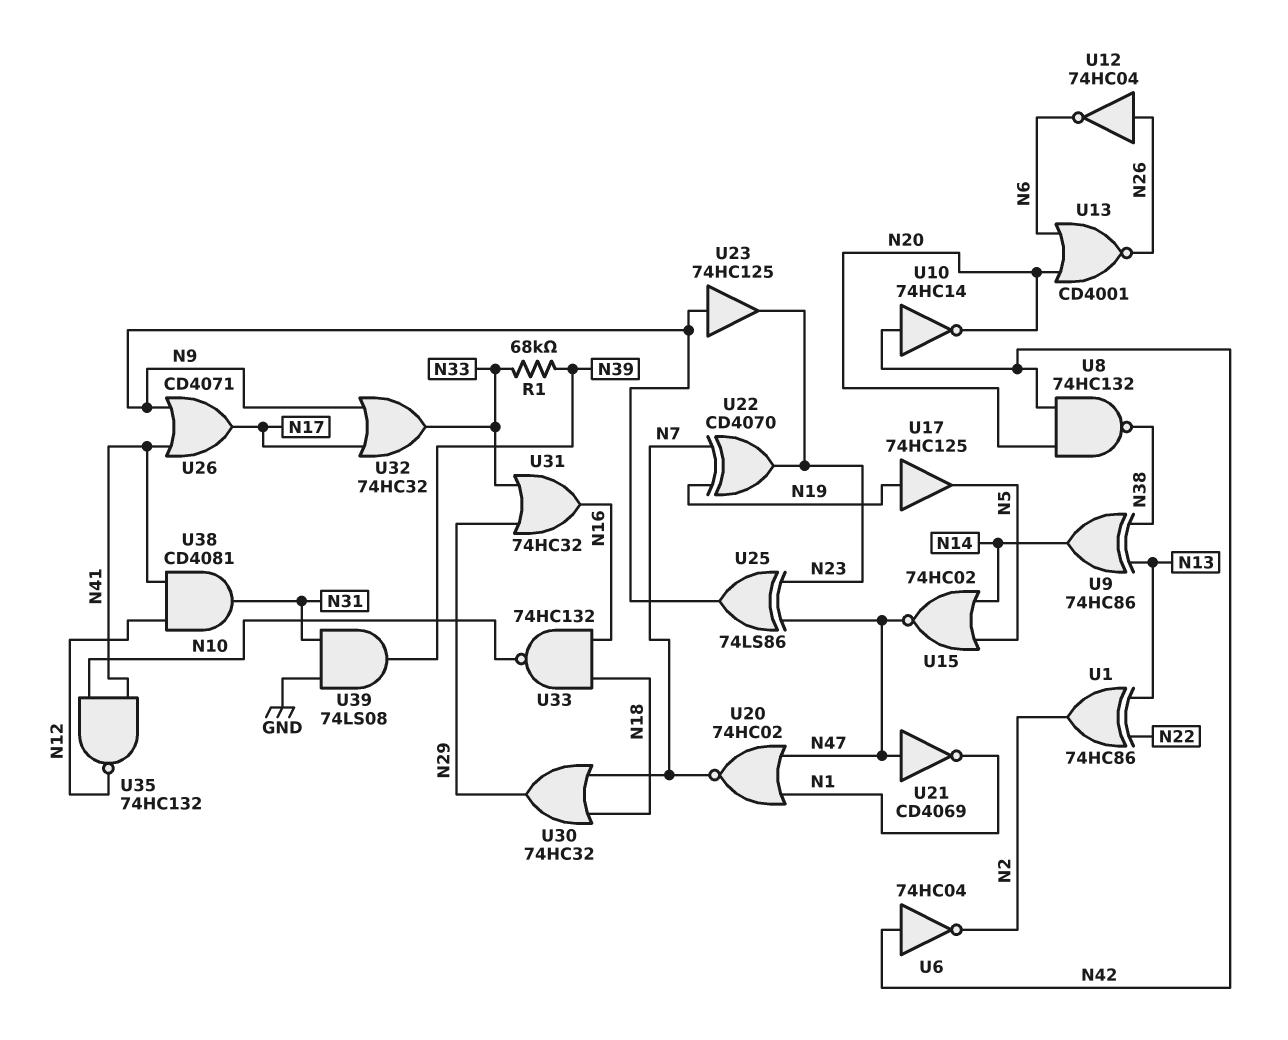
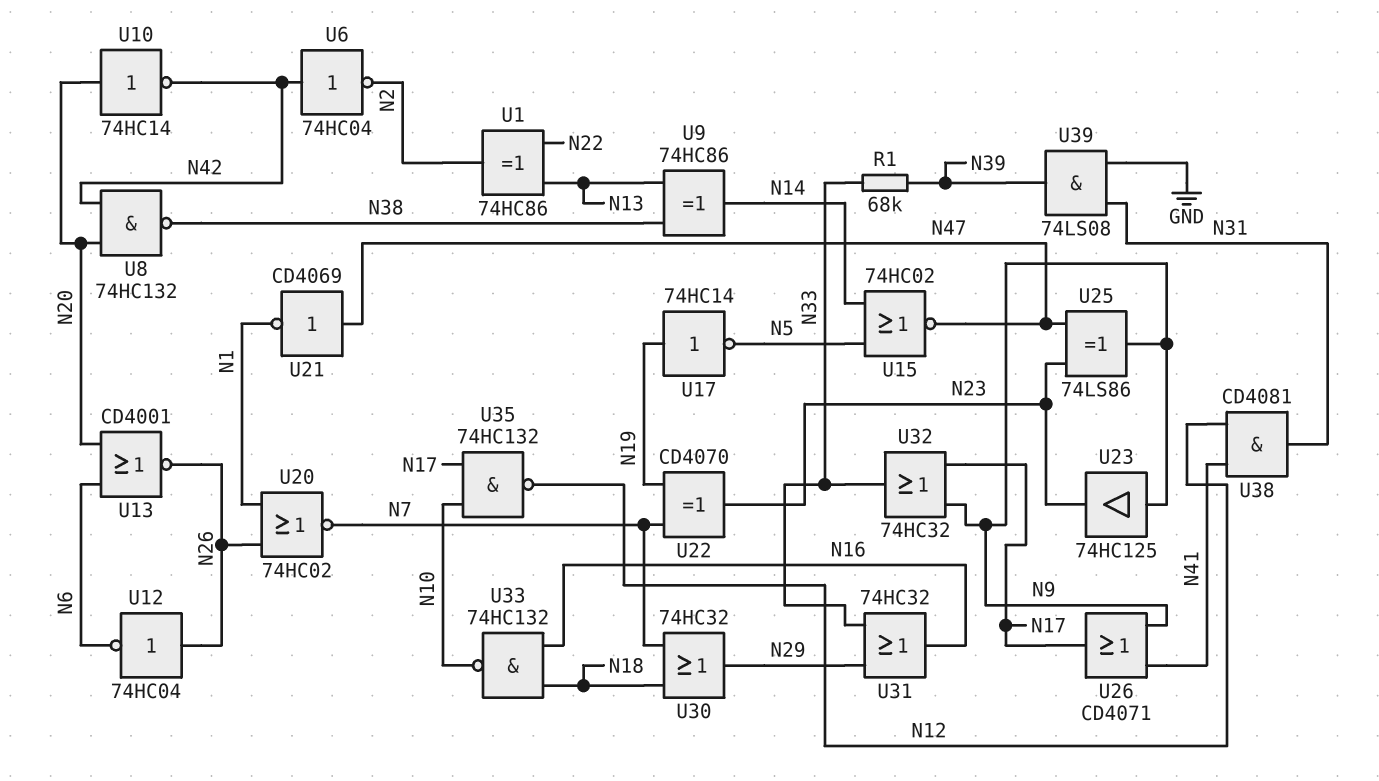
U10: NOT 74HC14 (in N42, out N20) -> NOT 74HC14 (in N20, out N42)
U17: buffer 74HC125 (in N19, out N5) -> NOT 74HC14 (in N19, out N5)
U20: NOR 74HC02 (in N1, in N47, out N7) -> NOR 74HC02 (in N1, in N26, out N7)
U35: NAND 74HC132 (in N10, in N41, out N12) -> NAND 74HC132 (in N10, in N17, out N12)

